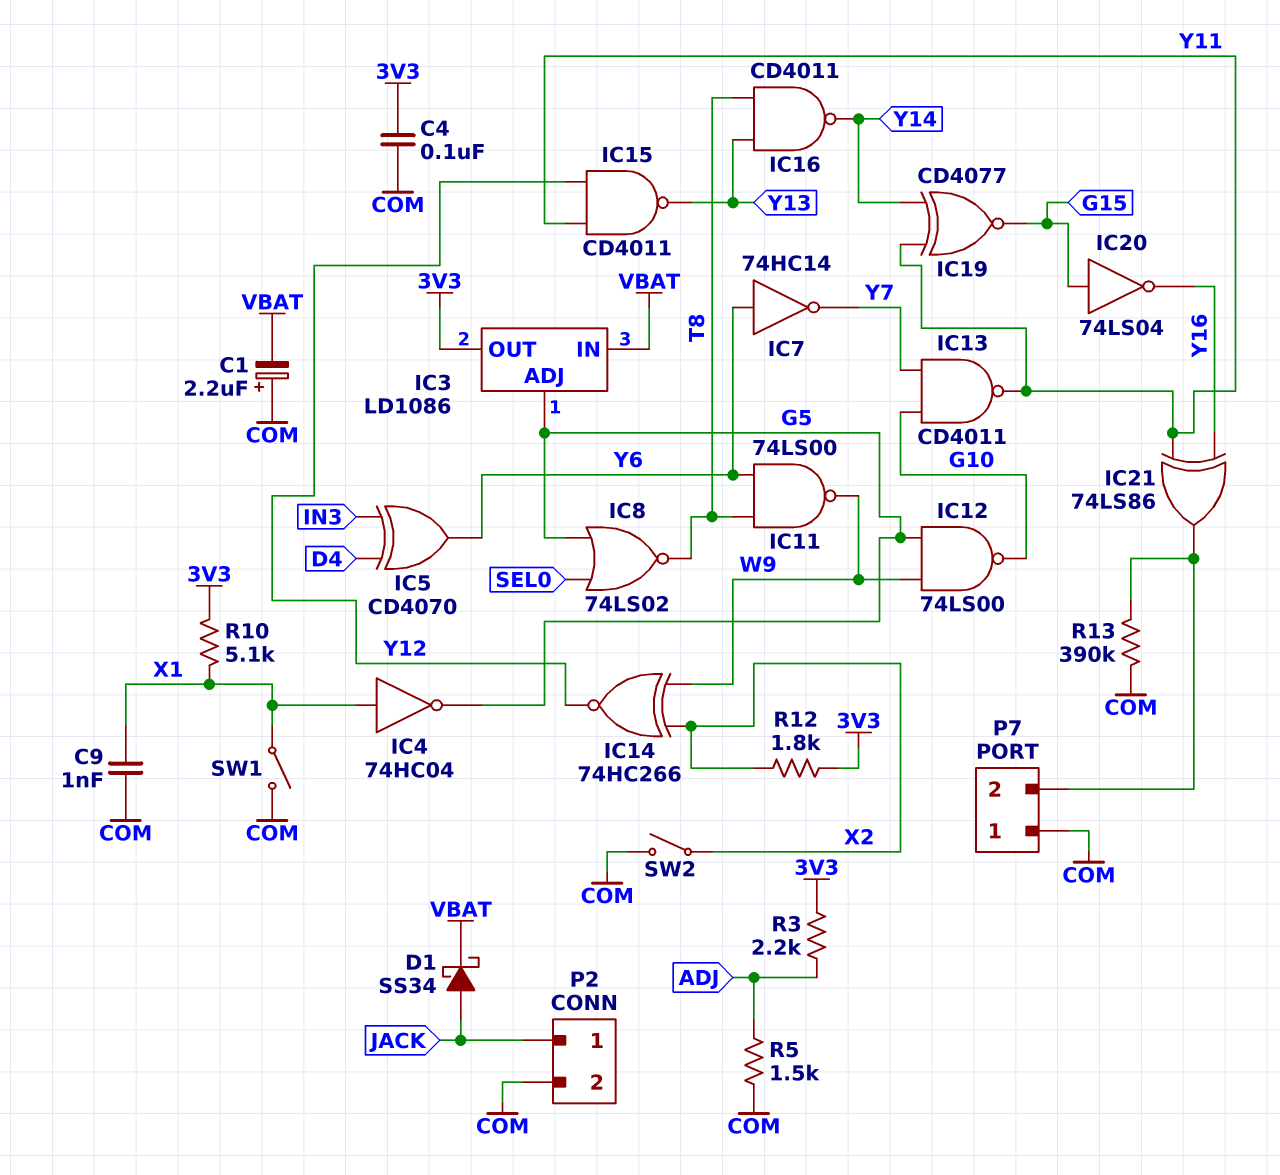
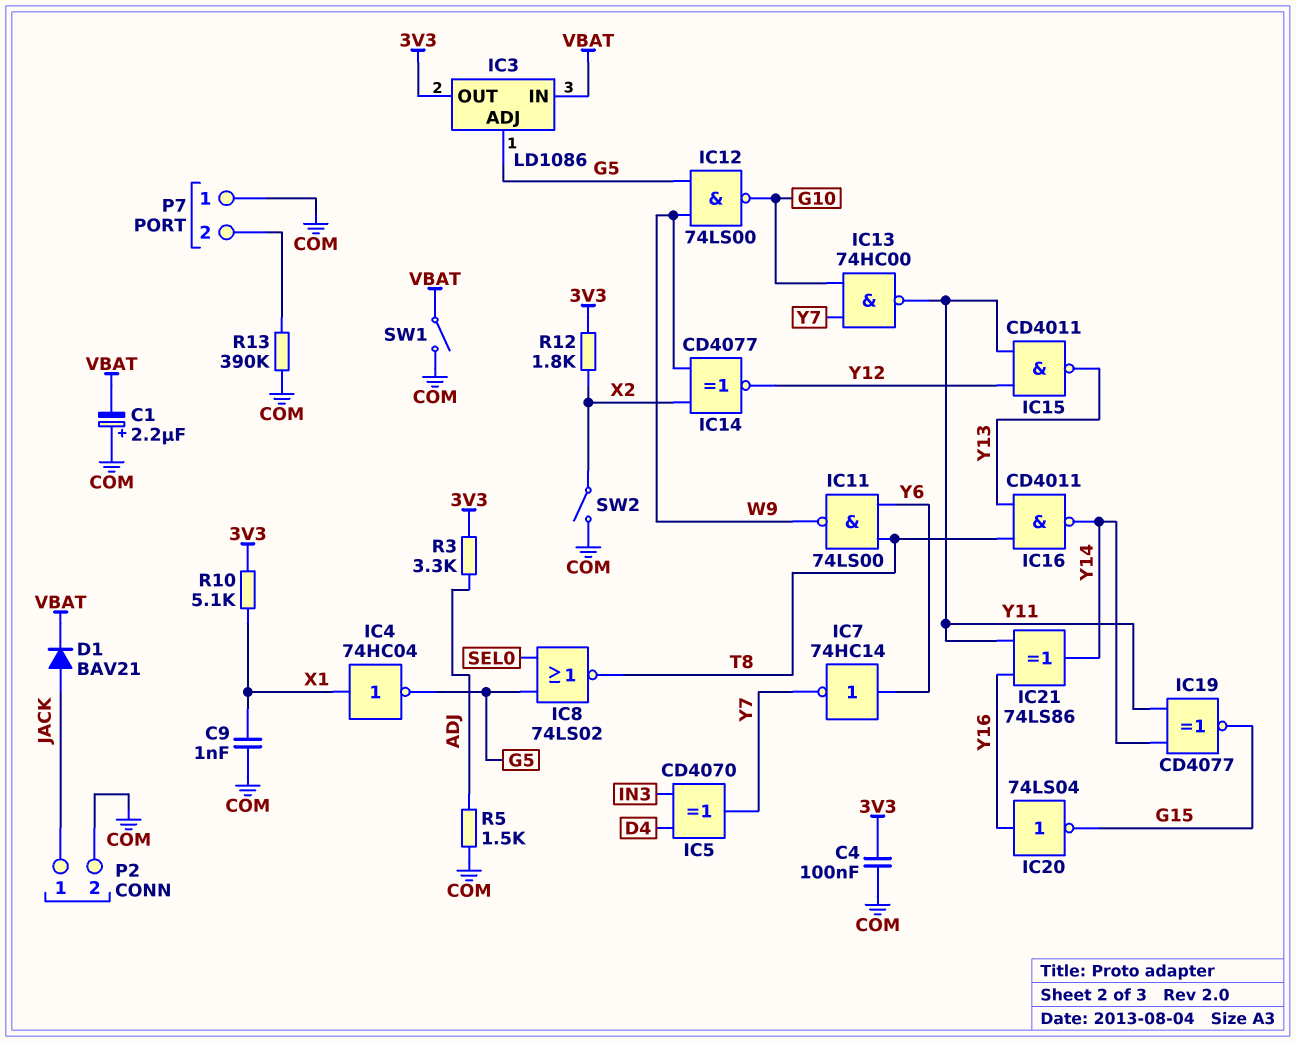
D1: schottky SS34 (A JACK, K VBAT) -> diode BAV21 (A JACK, K VBAT)
IC5: XOR CD4070 (in D4, in IN3, out Y6) -> XOR CD4070 (in D4, in IN3, out Y7)
IC13: NAND CD4011 (in G10, in Y7, out Y11) -> NAND 74HC00 (in G10, in Y7, out Y11)
IC14: XNOR 74HC266 (in W9, in X2, out Y12) -> XNOR CD4077 (in W9, in X2, out Y12)
IC20: NOT 74LS04 (in G15, out Y16) -> NOT 74LS04 (in Y16, out G15)
IC21: XOR 74LS86 (in Y11, in Y16, out P7/2) -> XOR 74LS86 (in Y11, in Y16, out Y14)
R3: 2.2k (3V3, ADJ) -> 3.3k (3V3, ADJ)
SW1: switch (COM, X1) -> switch (COM, VBAT)

